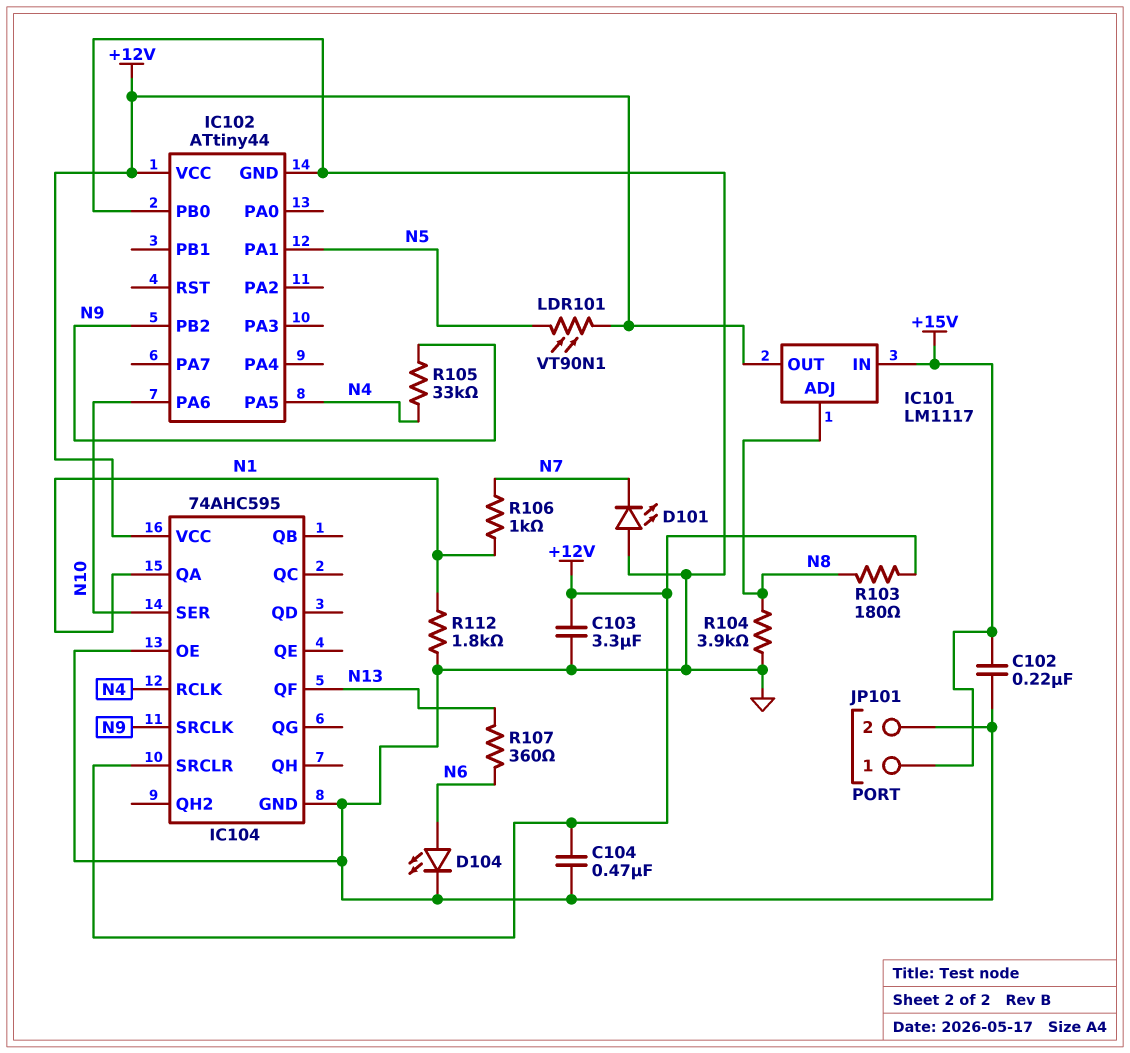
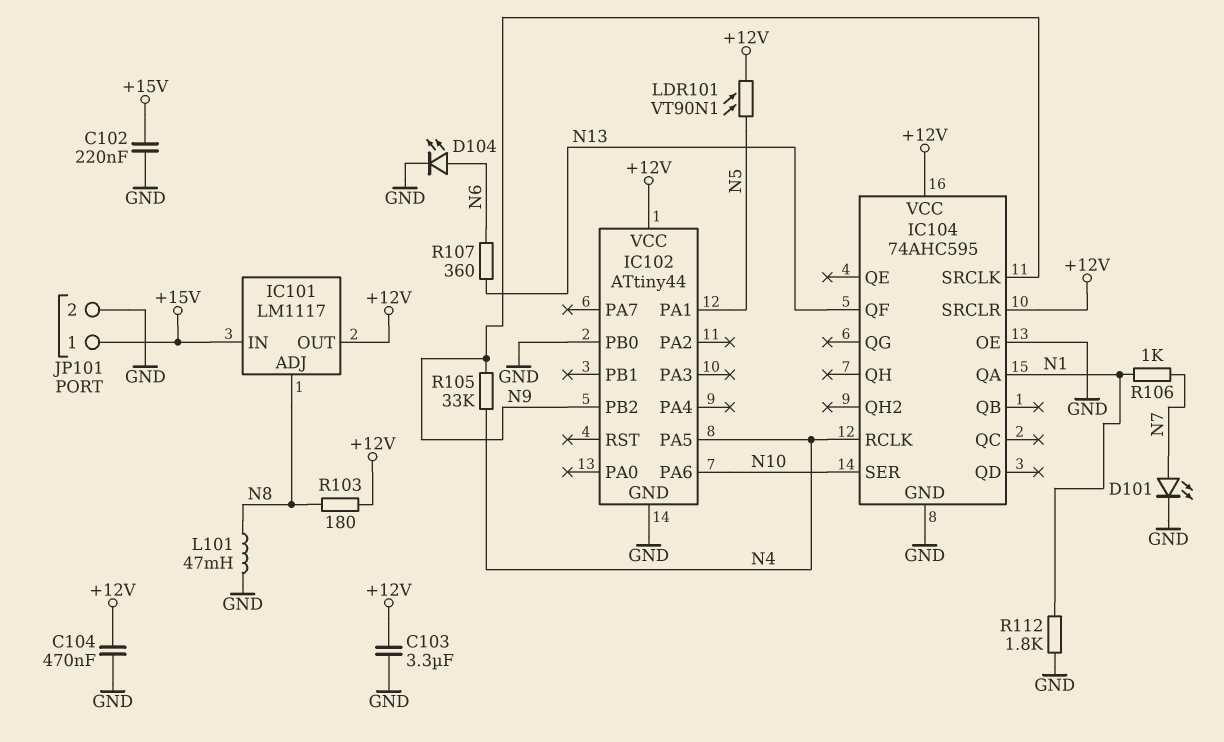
D101: LED (A GND, K N7) -> LED (A N7, K GND)
L101: none -> 47mH (GND, N8)
R104: 3.9k (GND, N8) -> none

